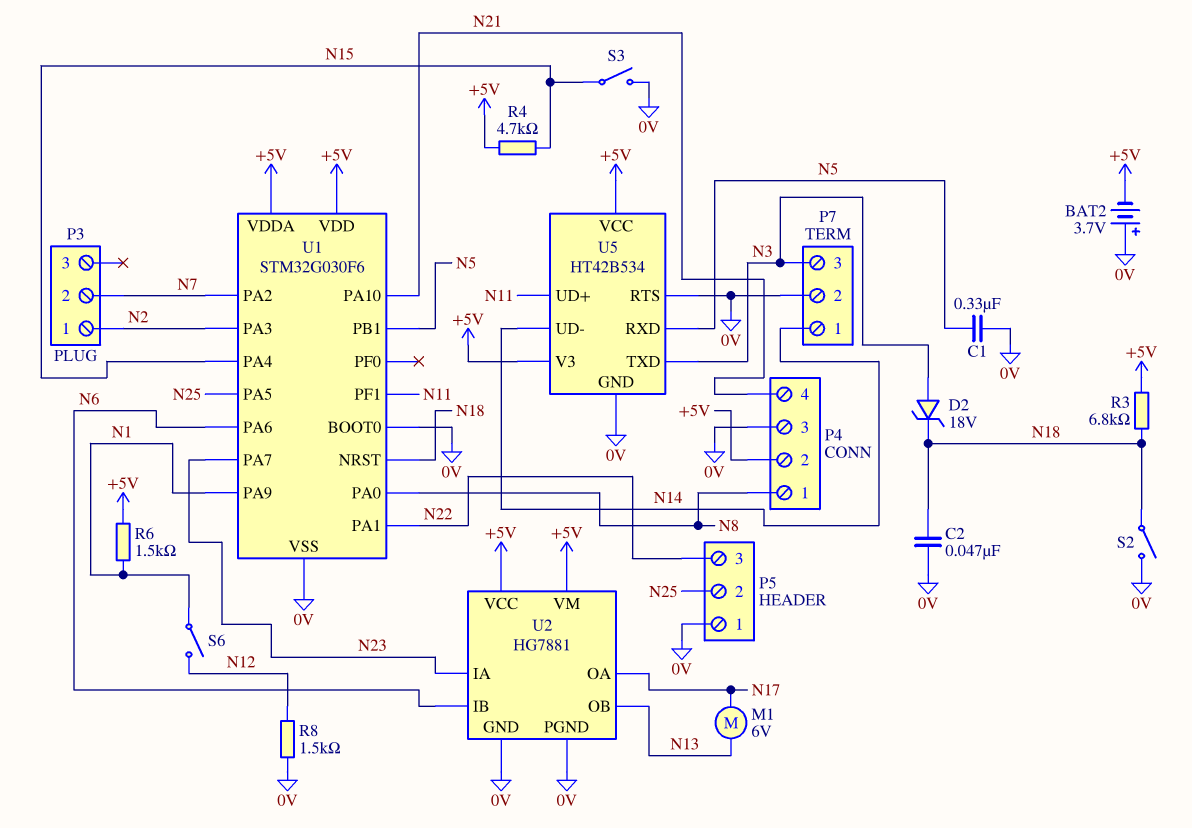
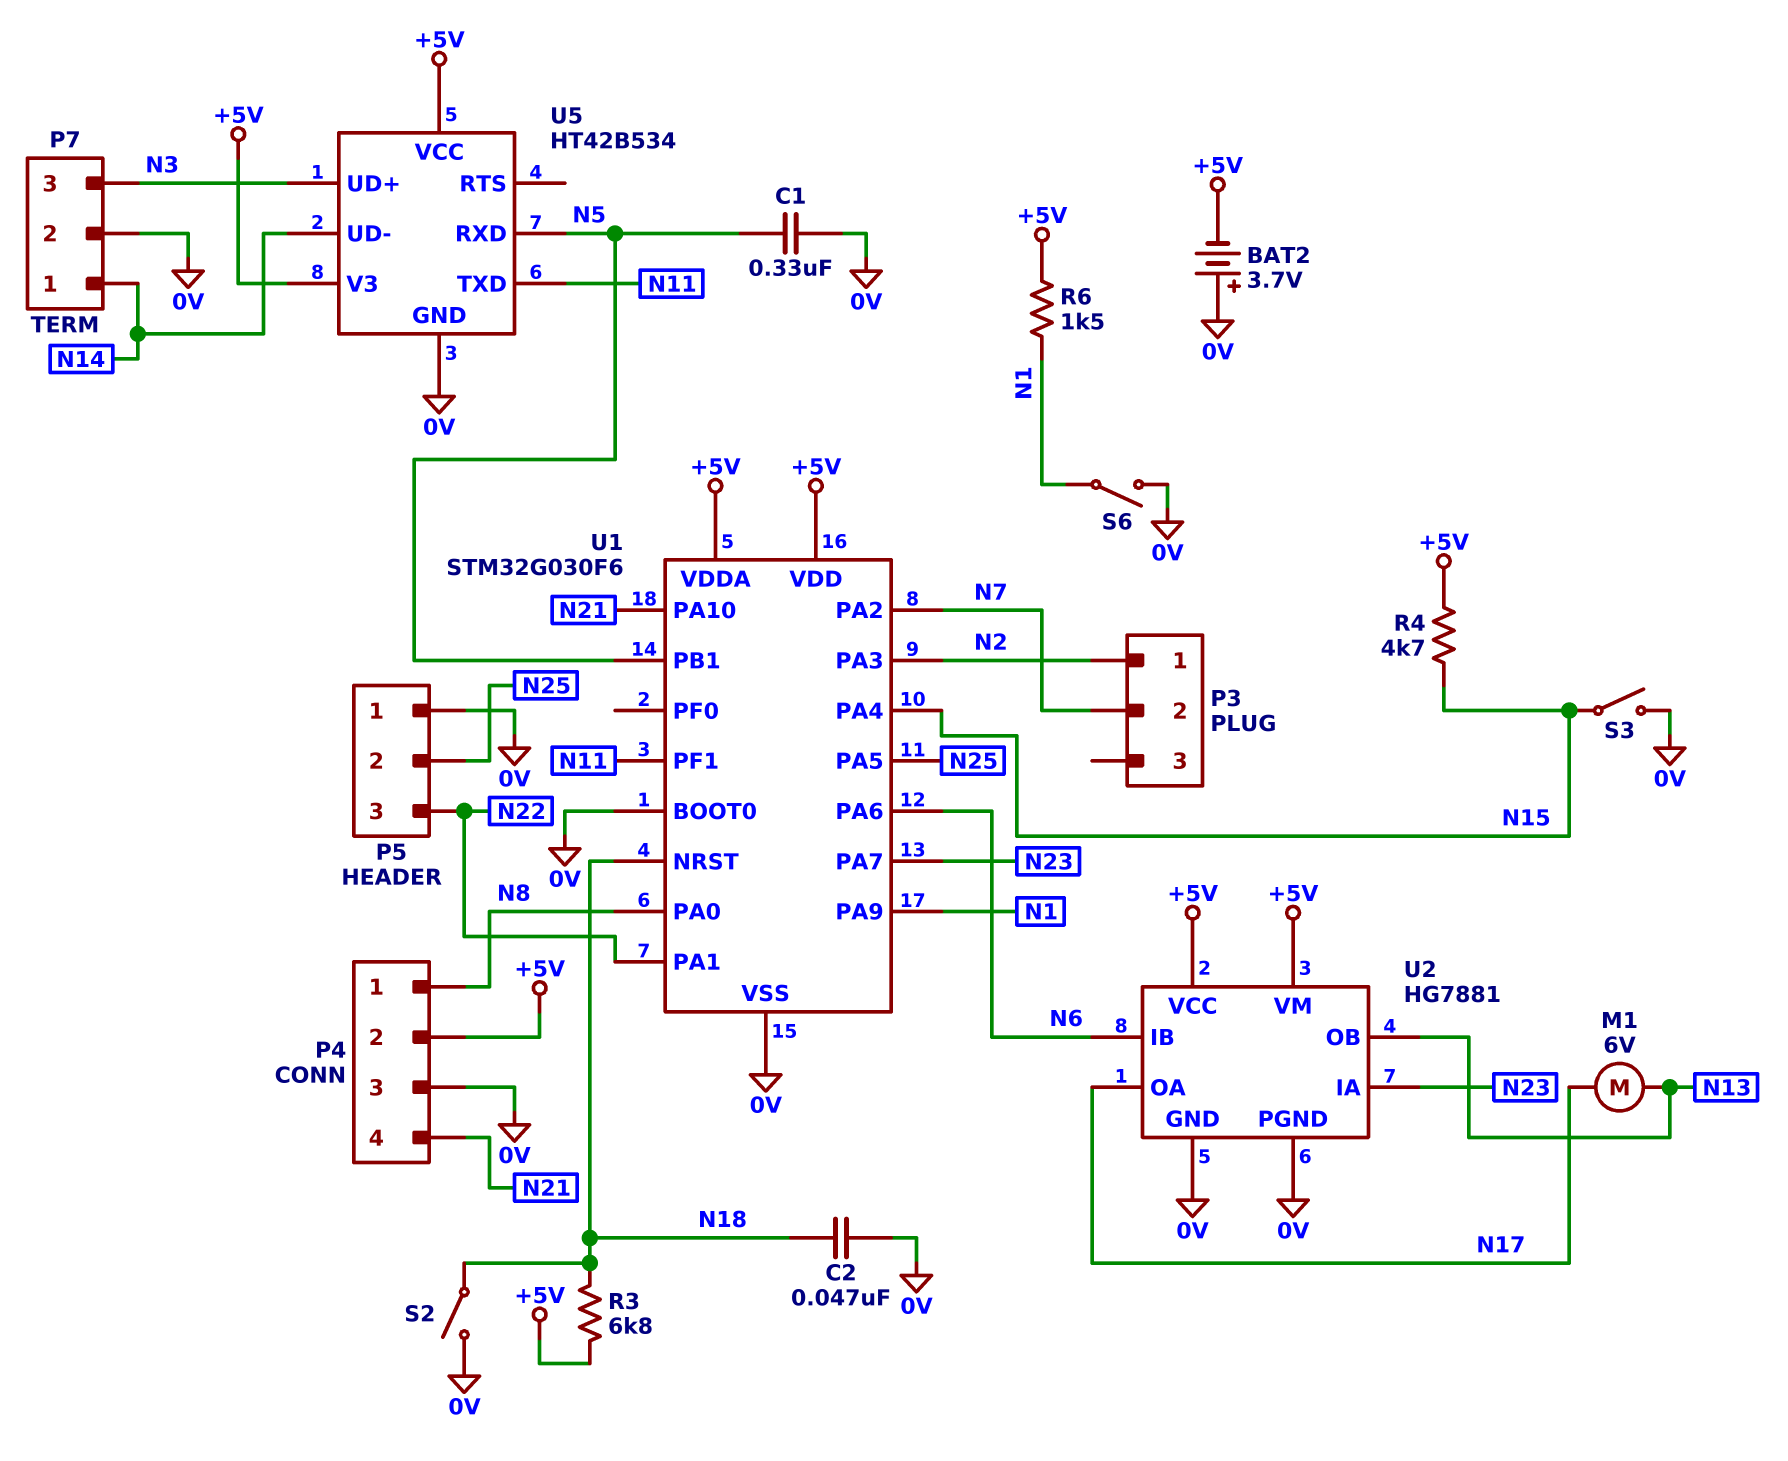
D2: zener 18V (A N3, K N18) -> none
R8: 1.5k (0V, N12) -> none
S6: switch (N1, N12) -> switch (0V, N1)
U5 pin RTS: 0V -> none
U5 pin TXD: N3 -> N11
U5 pin UD+: N11 -> N3

